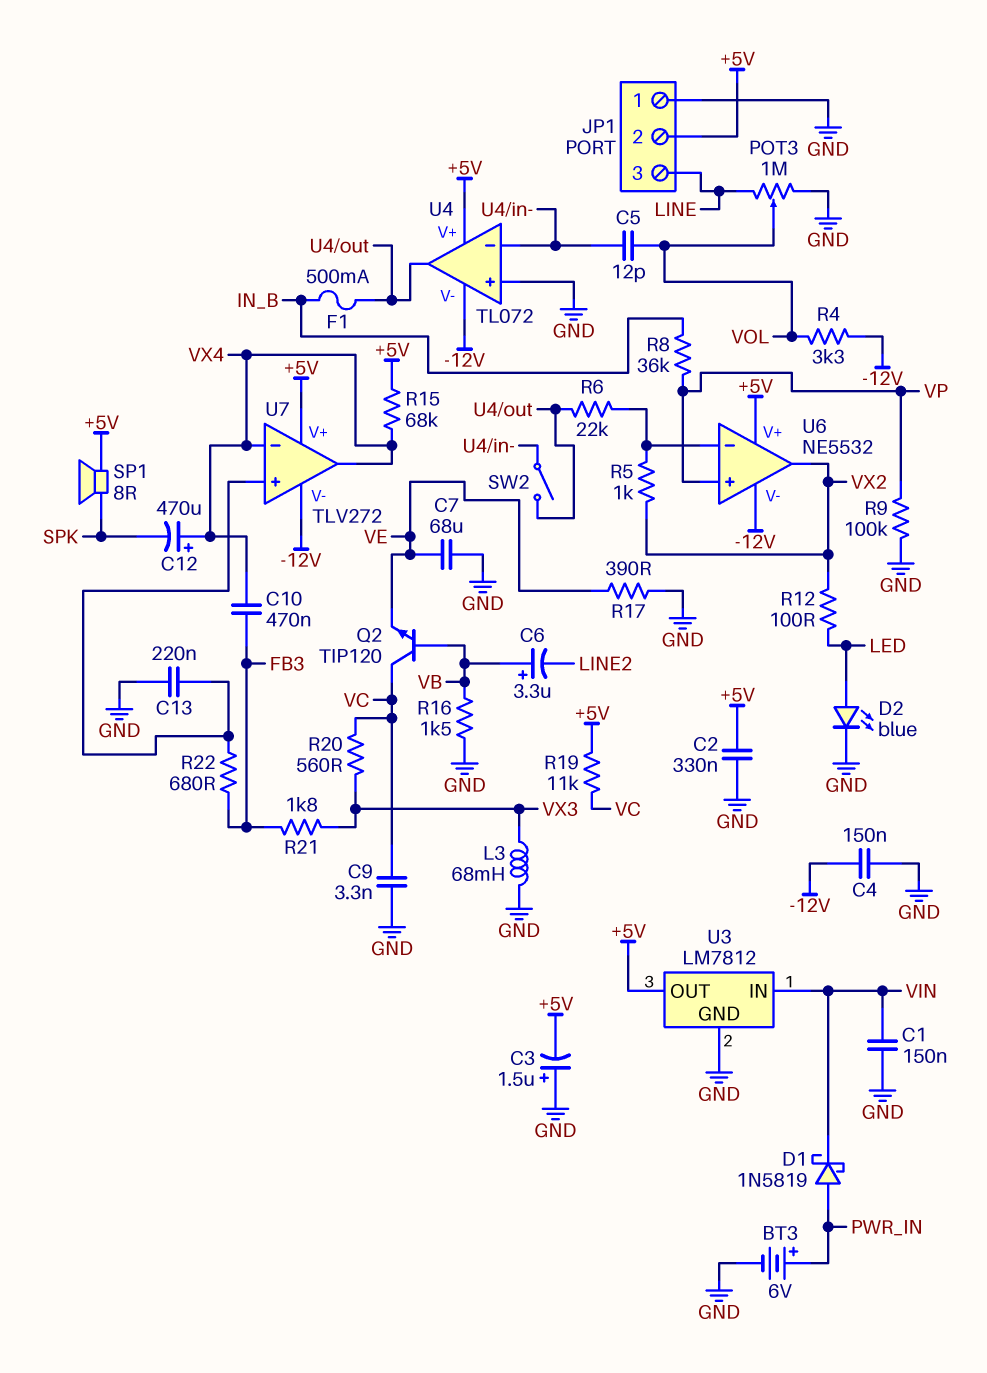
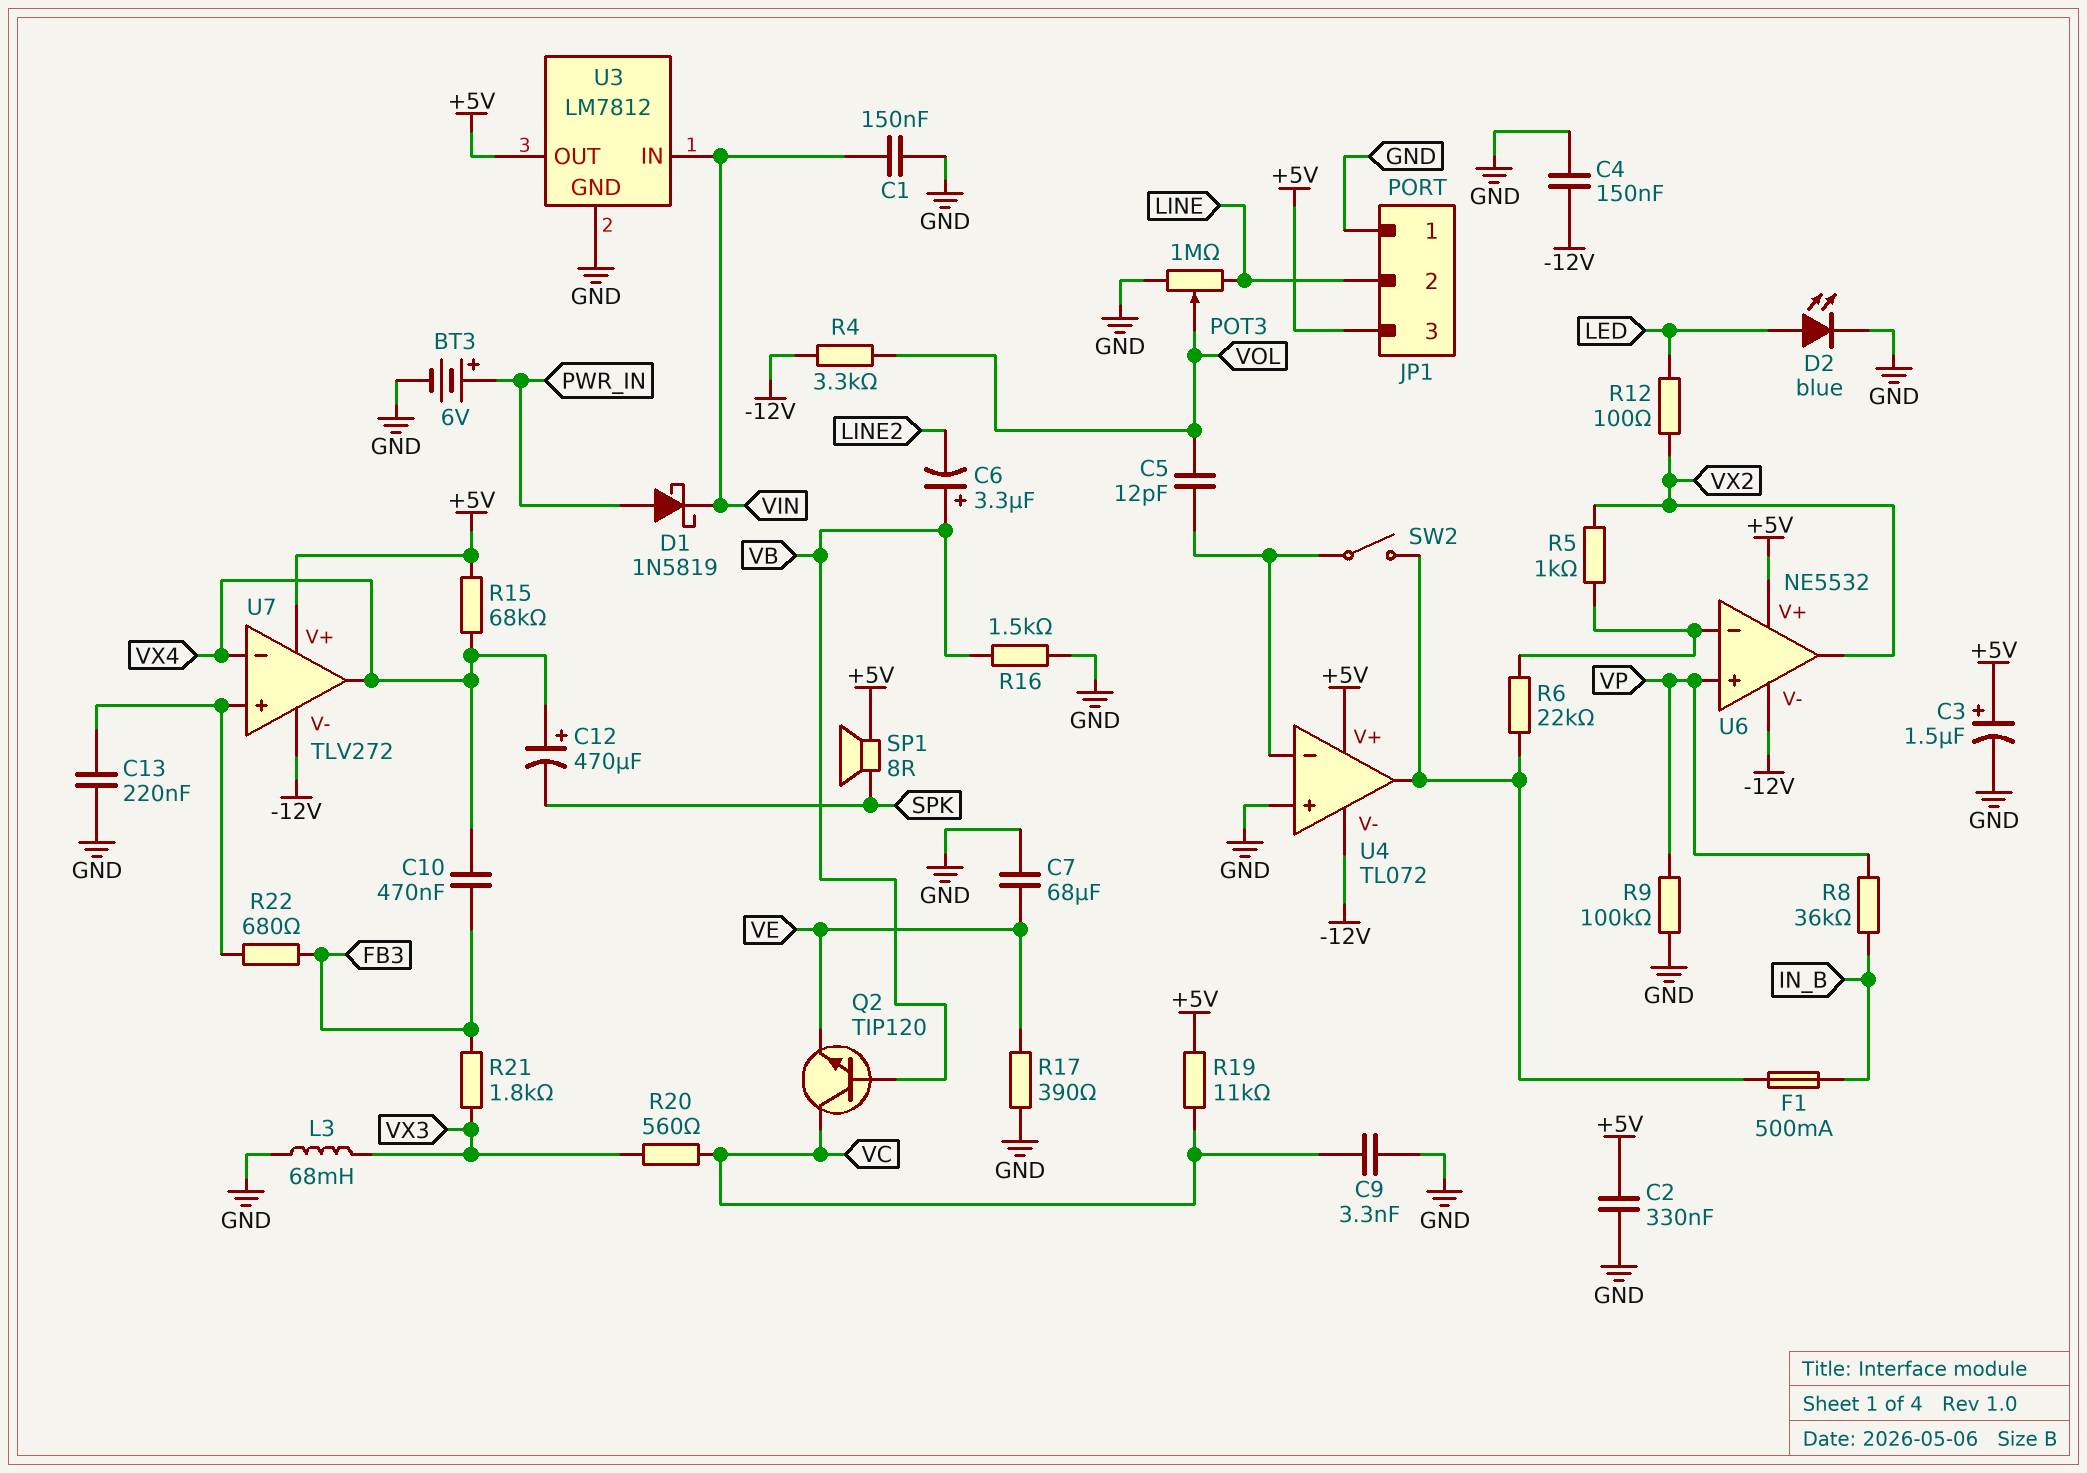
C3: 1.5uF (plus GND, minus +5V) -> 1.5uF (plus +5V, minus GND)
JP1 pin 2: +5V -> LINE
JP1 pin 3: LINE -> +5V

